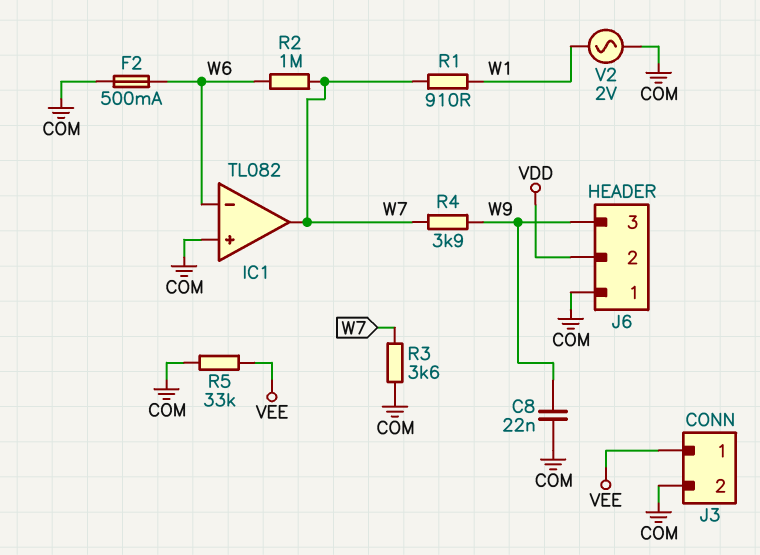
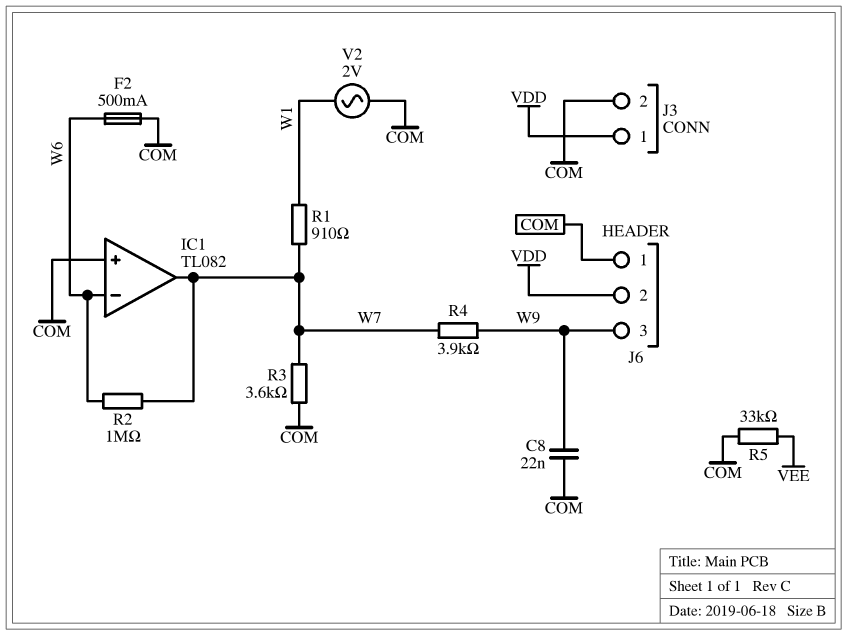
J3 pin 1: VEE -> VDD

